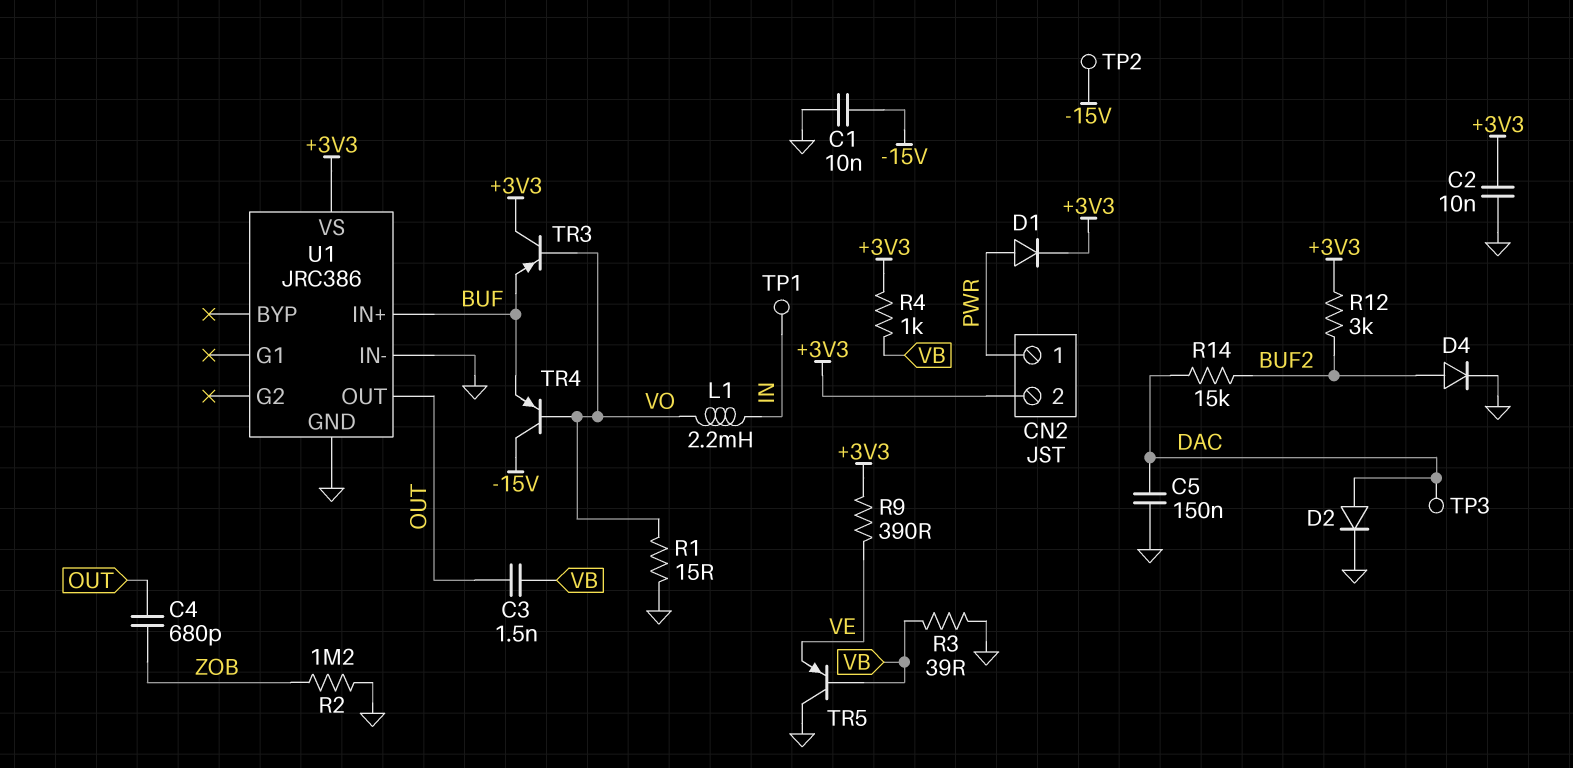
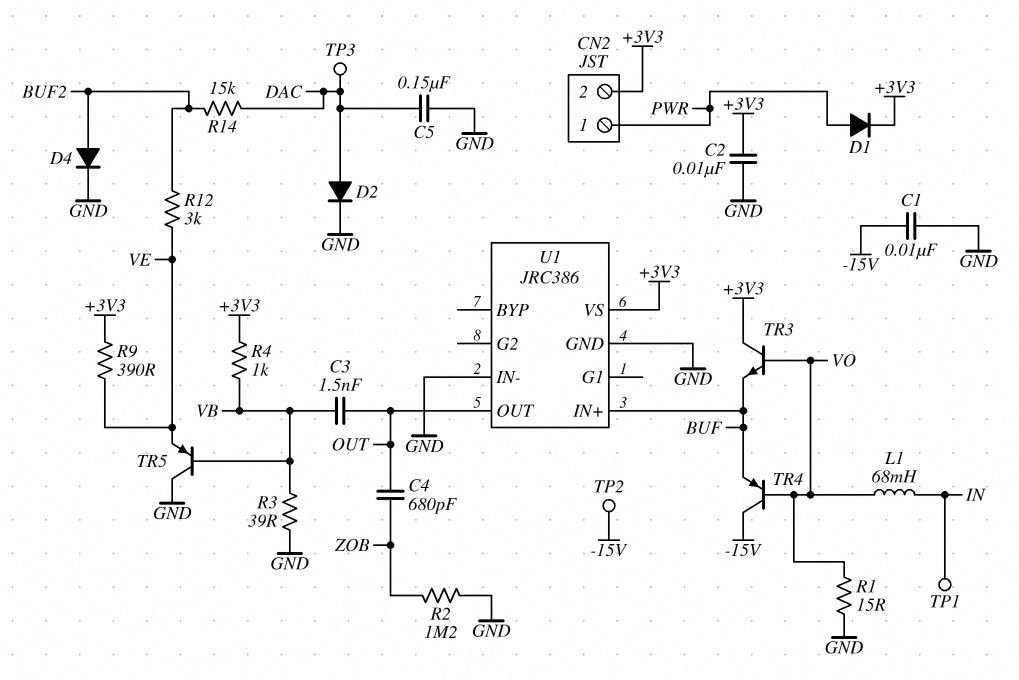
L1: 2.2mH (IN, VO) -> 68mH (IN, VO)
R12: 3k (+3V3, BUF2) -> 3k (BUF2, VE)
TR3: PNP (B VO, C +3V3, E BUF) -> NPN (B VO, C +3V3, E BUF)

